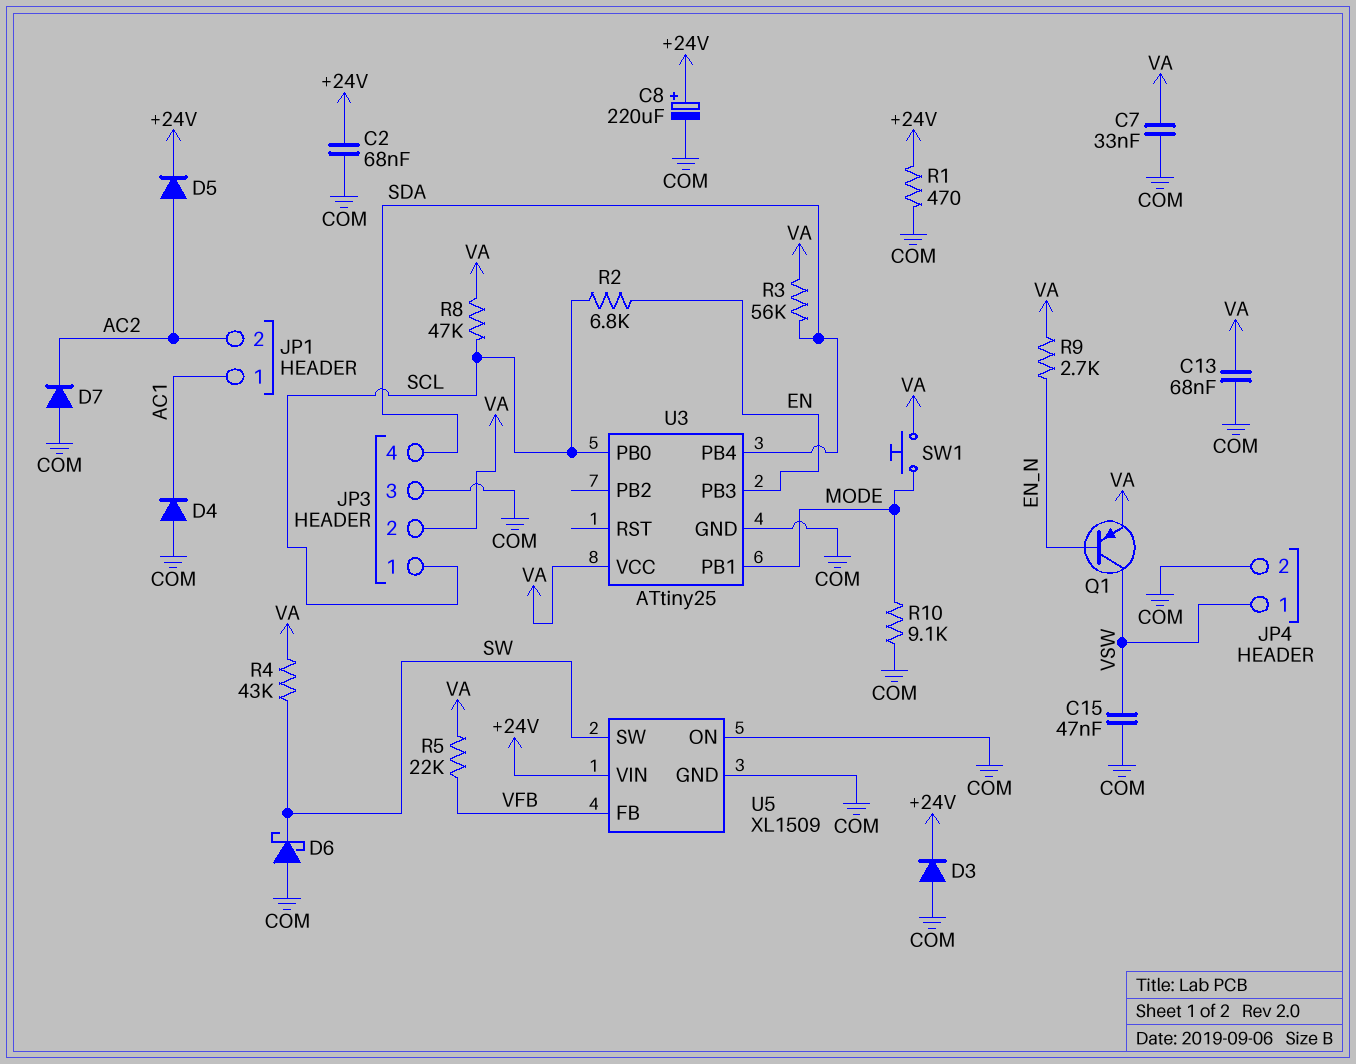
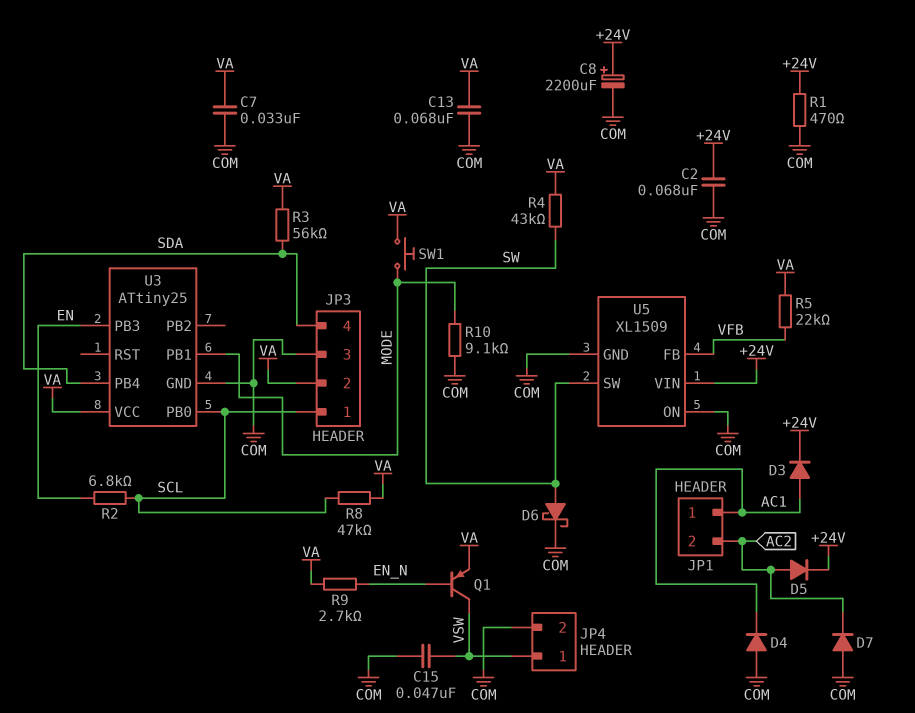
C8: 220uF (plus +24V, minus COM) -> 2200uF (plus +24V, minus COM)
D3: diode (A COM, K +24V) -> diode (A AC1, K +24V)
D6: schottky (A COM, K SW) -> schottky (A SW, K COM)

